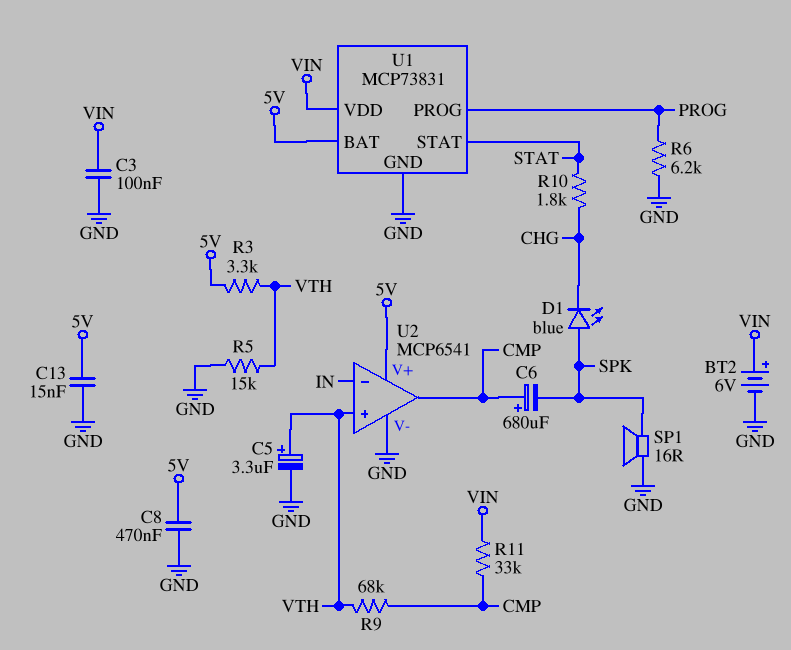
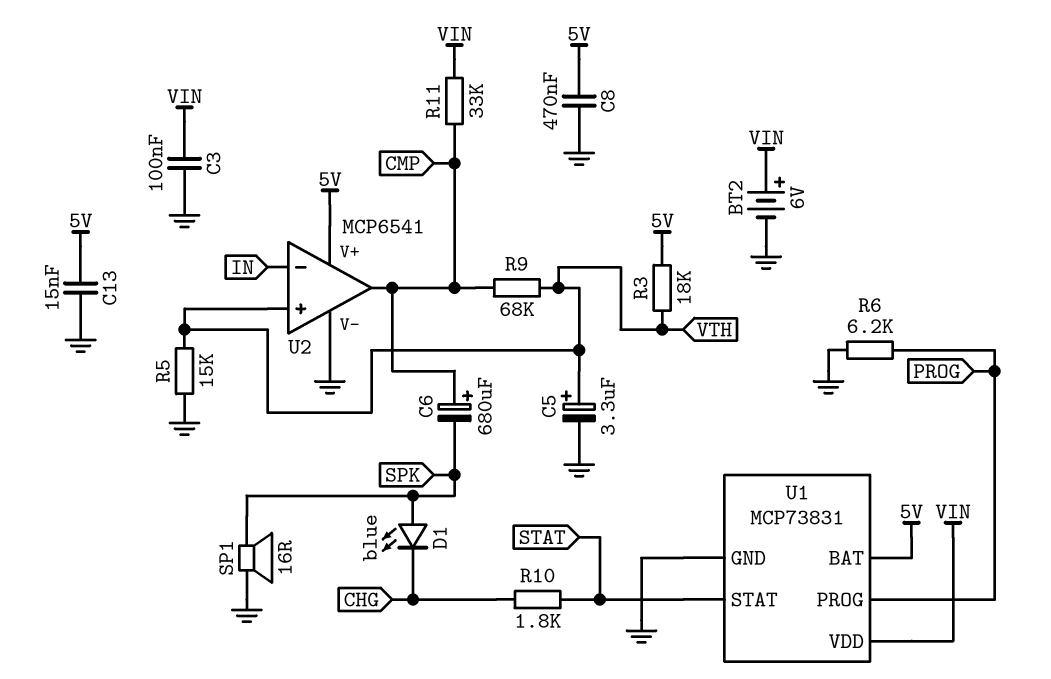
R3: 3.3k (5V, VTH) -> 18k (5V, VTH)

